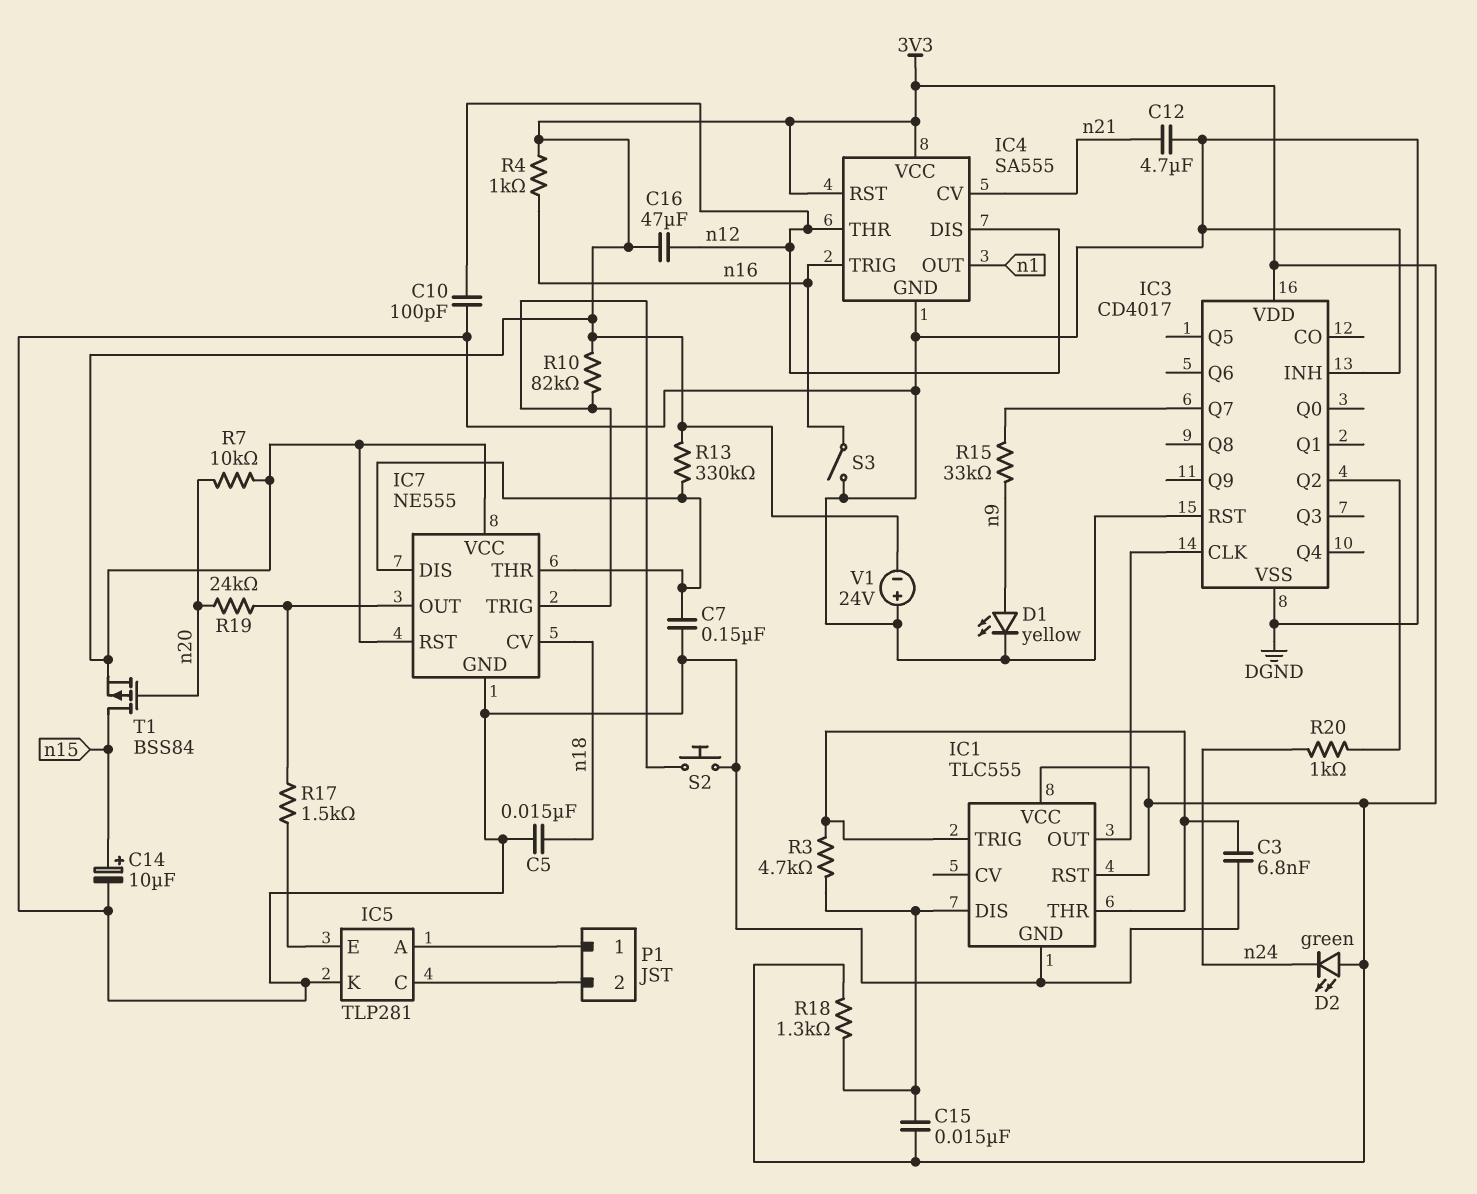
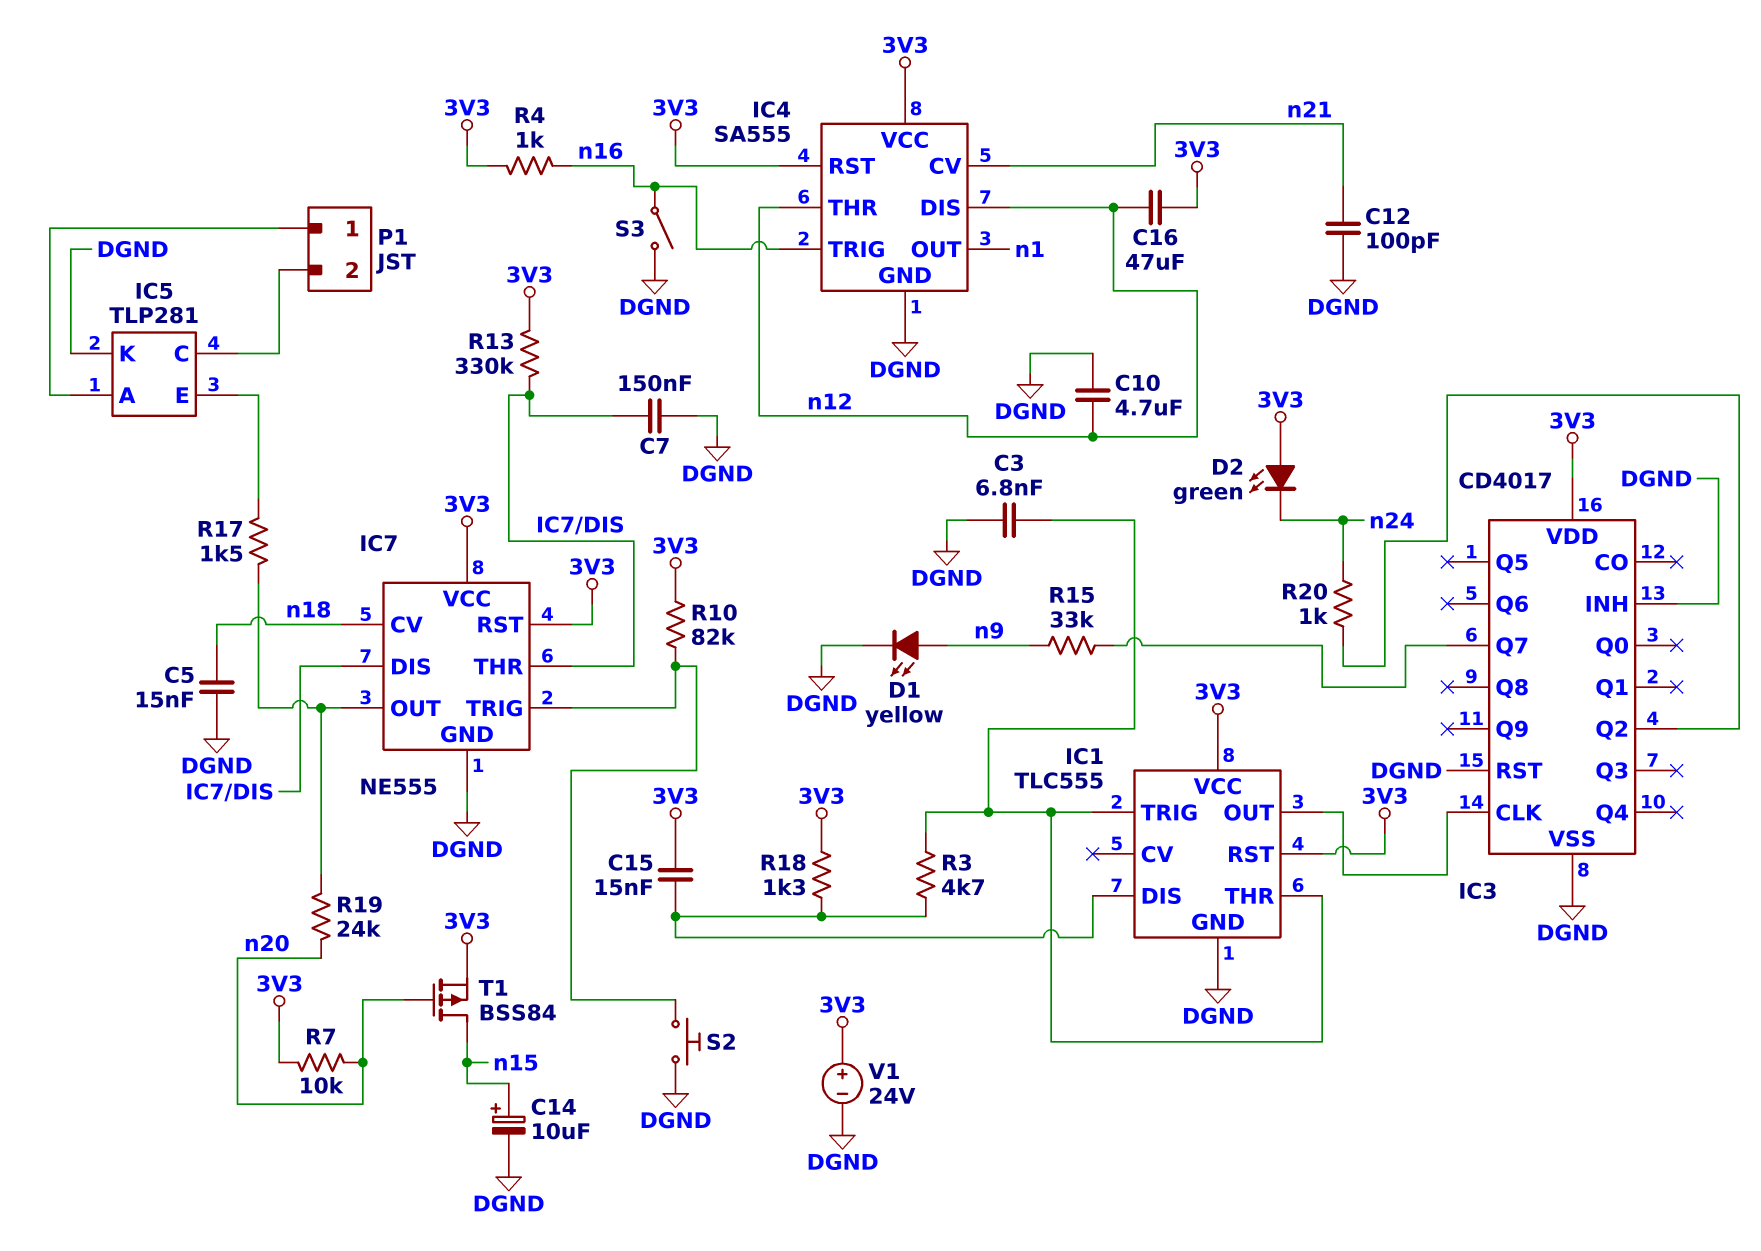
C10: 100pF (DGND, n12) -> 4.7uF (DGND, n12)
C12: 4.7uF (DGND, n21) -> 100pF (DGND, n21)
V1: 24V (plus DGND, minus 3V3) -> 24V (plus 3V3, minus DGND)

